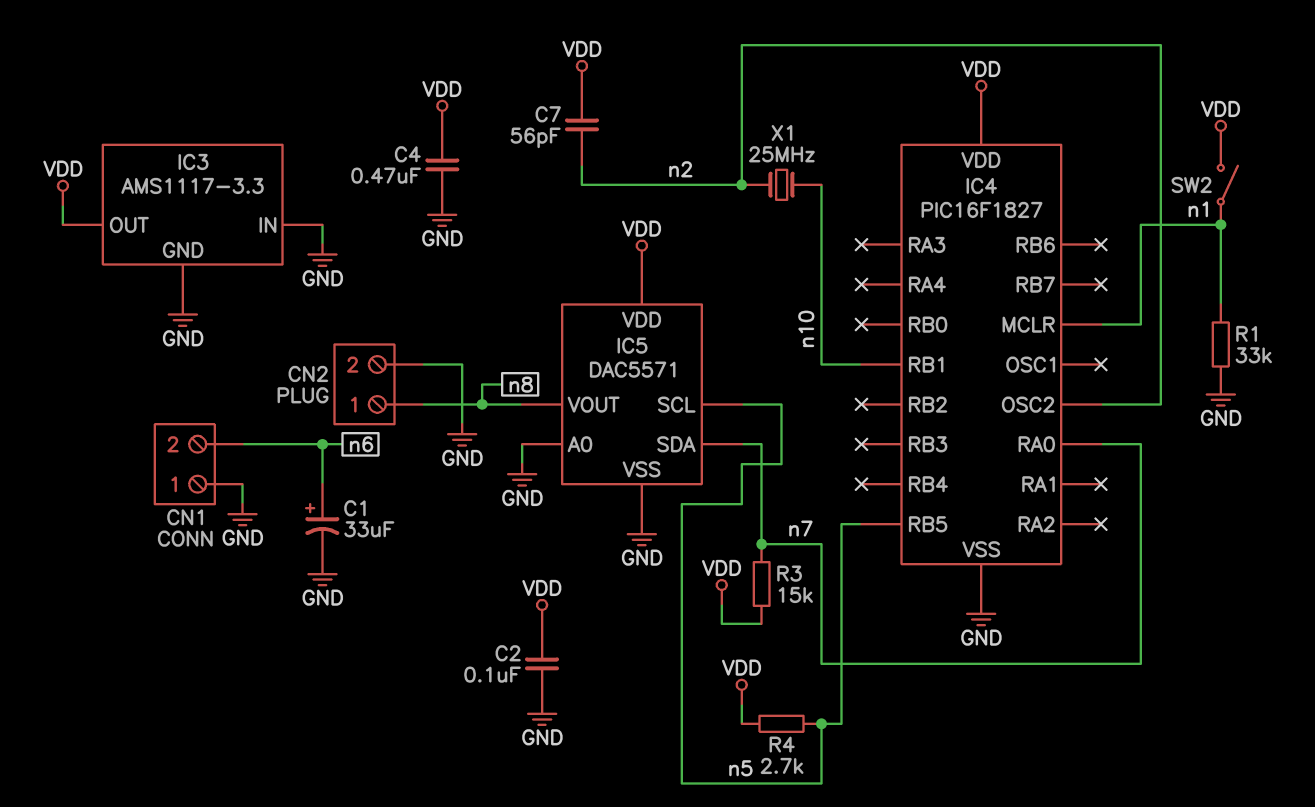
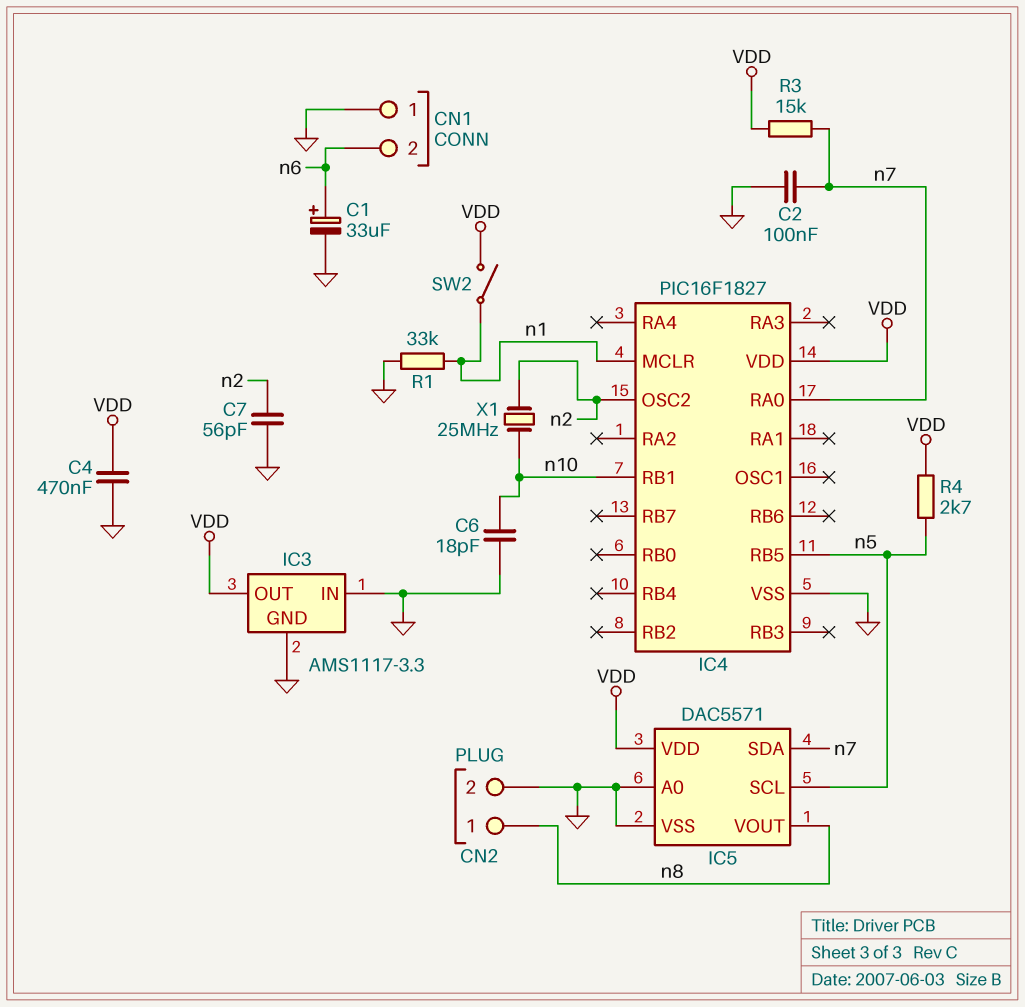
C2: 100nF (GND, VDD) -> 100nF (GND, n7)
C6: none -> 18pF (GND, n10)
C7: 56pF (VDD, n2) -> 56pF (GND, n2)

